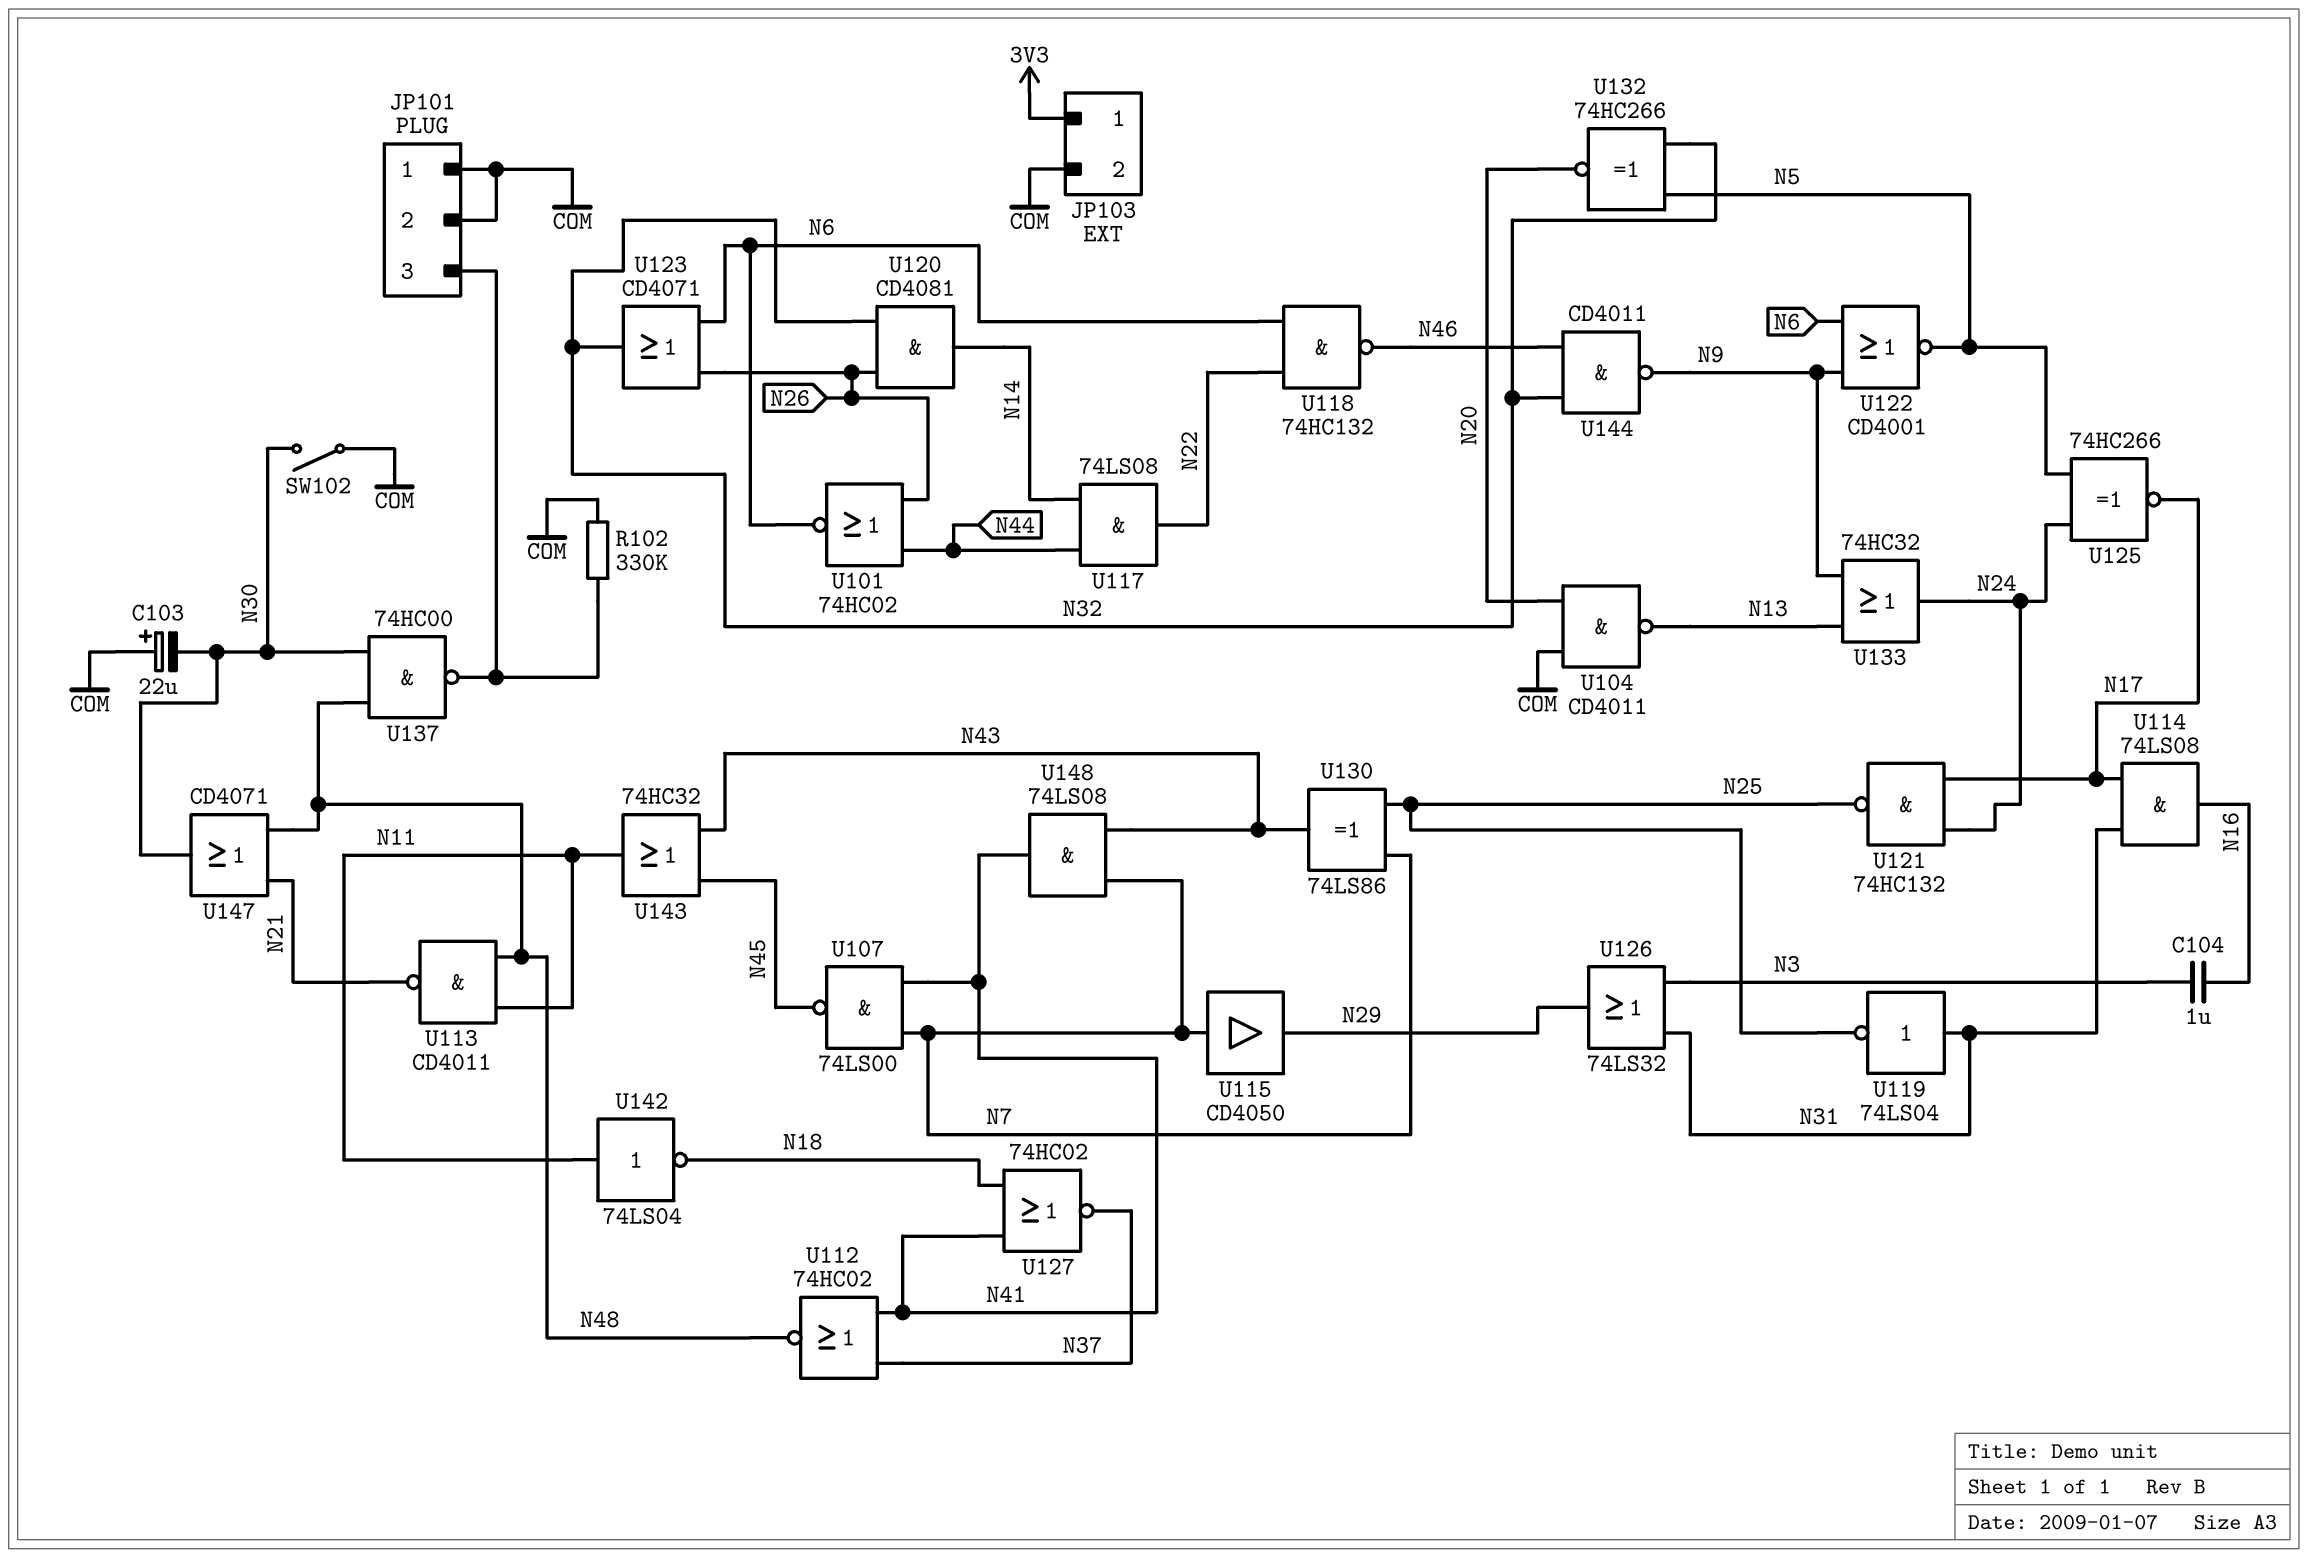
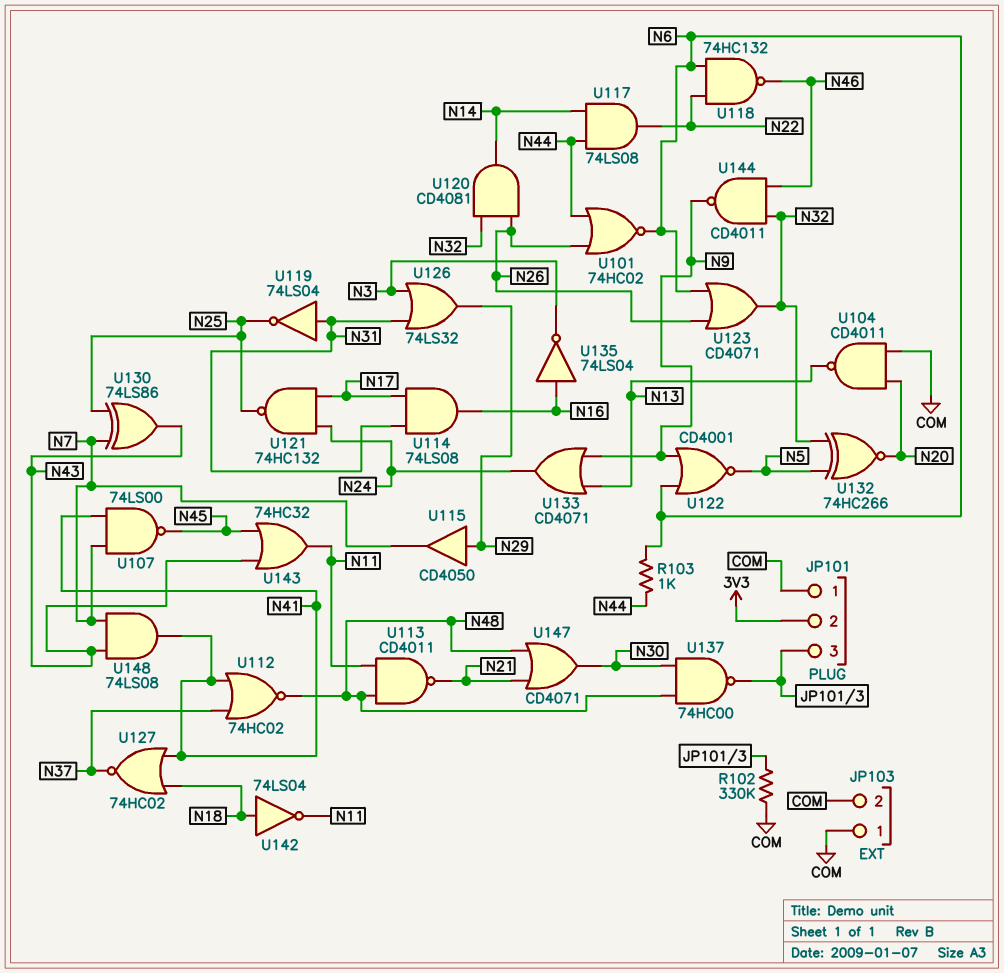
C103: 22uF (plus COM, minus N30) -> none
C104: 1uF (N3, N16) -> none
JP101 pin 2: COM -> 3V3
JP103 pin 1: 3V3 -> COM
R103: none -> 1k (N6, N44)
SW102: switch (COM, N30) -> none
U115: buffer CD4050 (in N7, out N29) -> buffer CD4050 (in N29, out N7)
U125: XNOR 74HC266 (in N5, in N24, out N17) -> none
U133: OR 74HC32 (in N9, in N13, out N24) -> OR CD4071 (in N9, in N13, out N24)
U135: none -> NOT 74LS04 (in N16, out N3)
U142: NOT 74LS04 (in N11, out N18) -> NOT 74LS04 (in N18, out N11)

